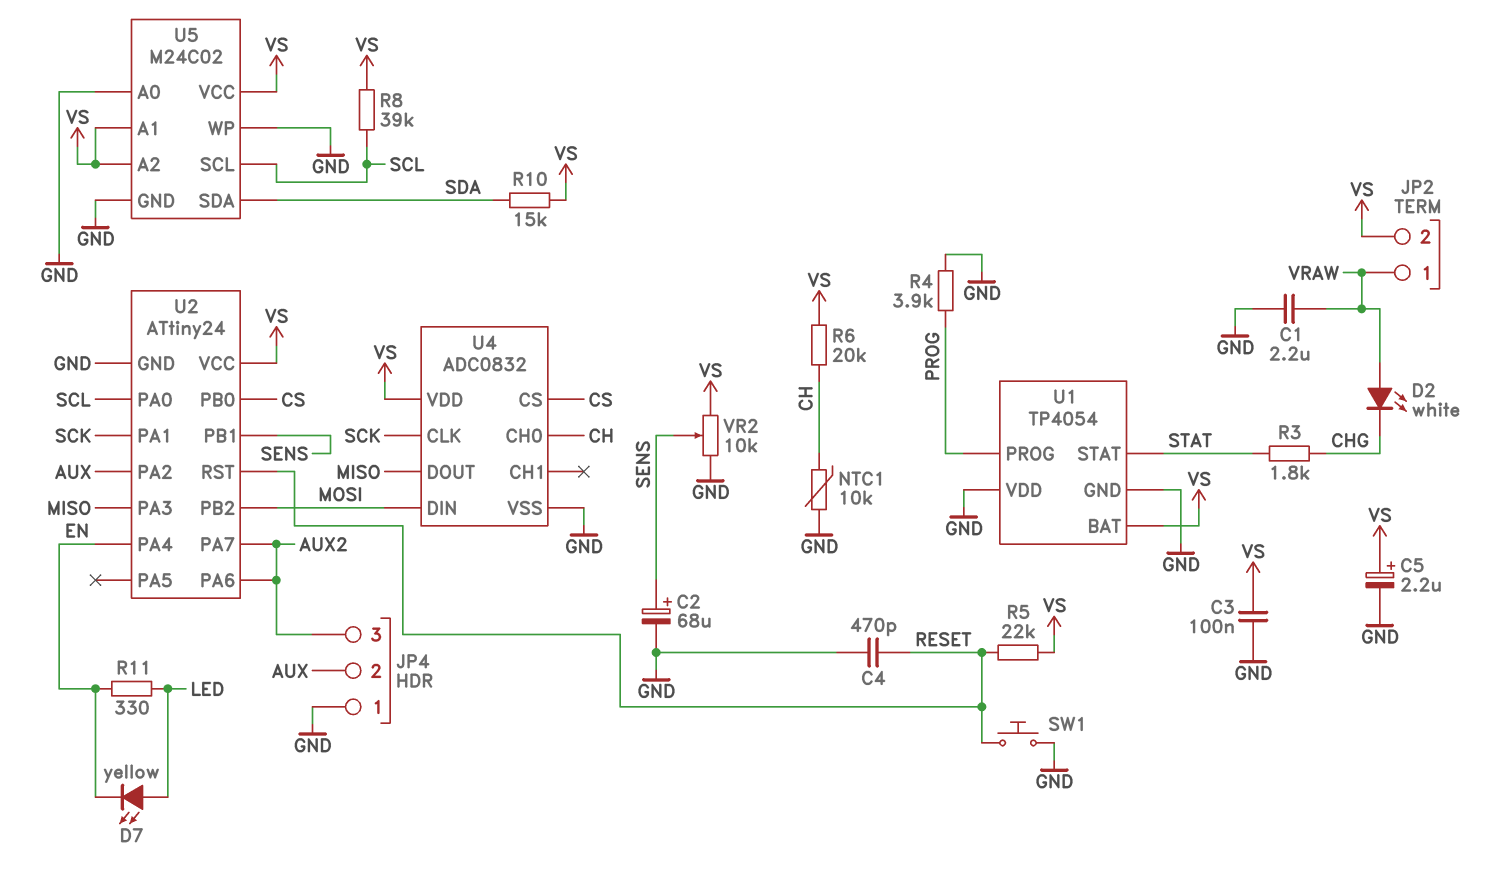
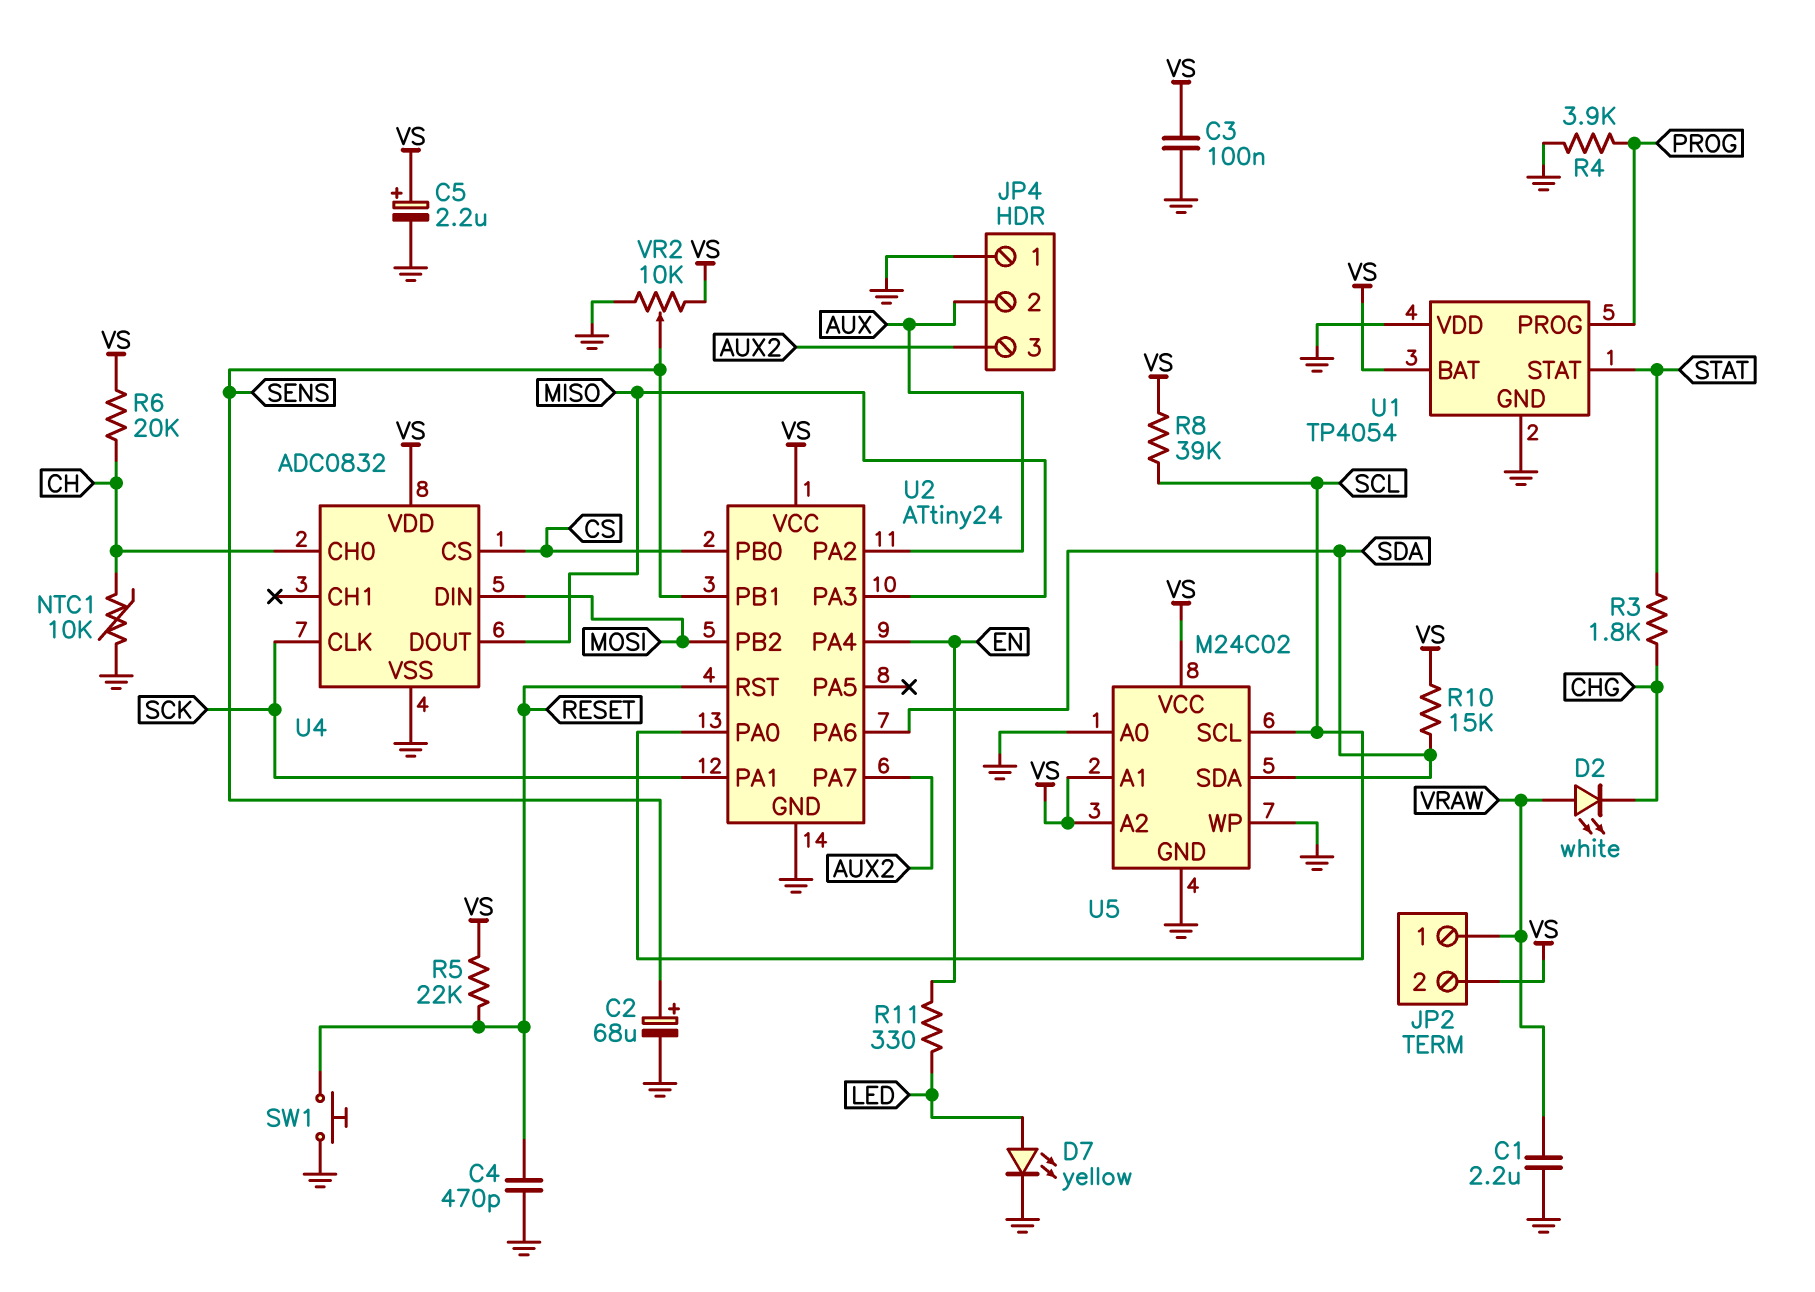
D7: LED yellow (A LED, K EN) -> LED yellow (A LED, K GND)
U2 pin PA6: AUX2 -> SDA

